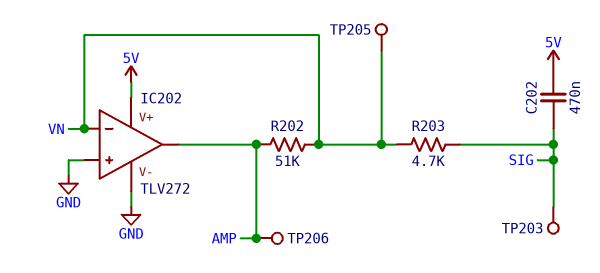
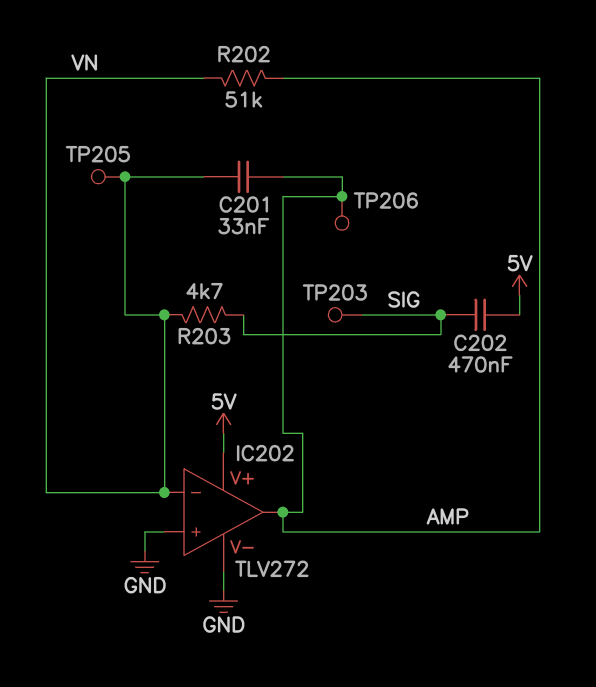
C201: none -> 33nF (AMP, VN)

